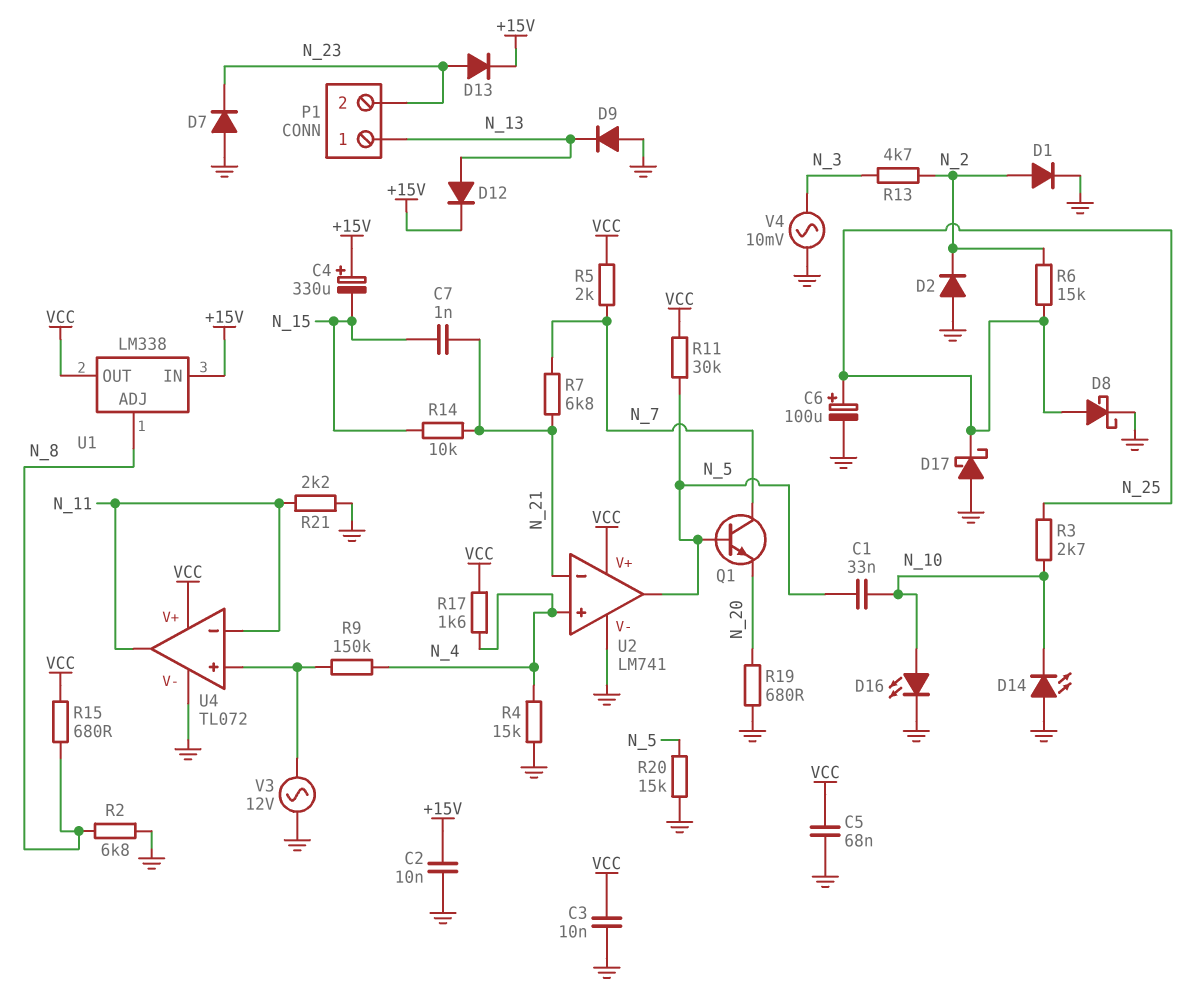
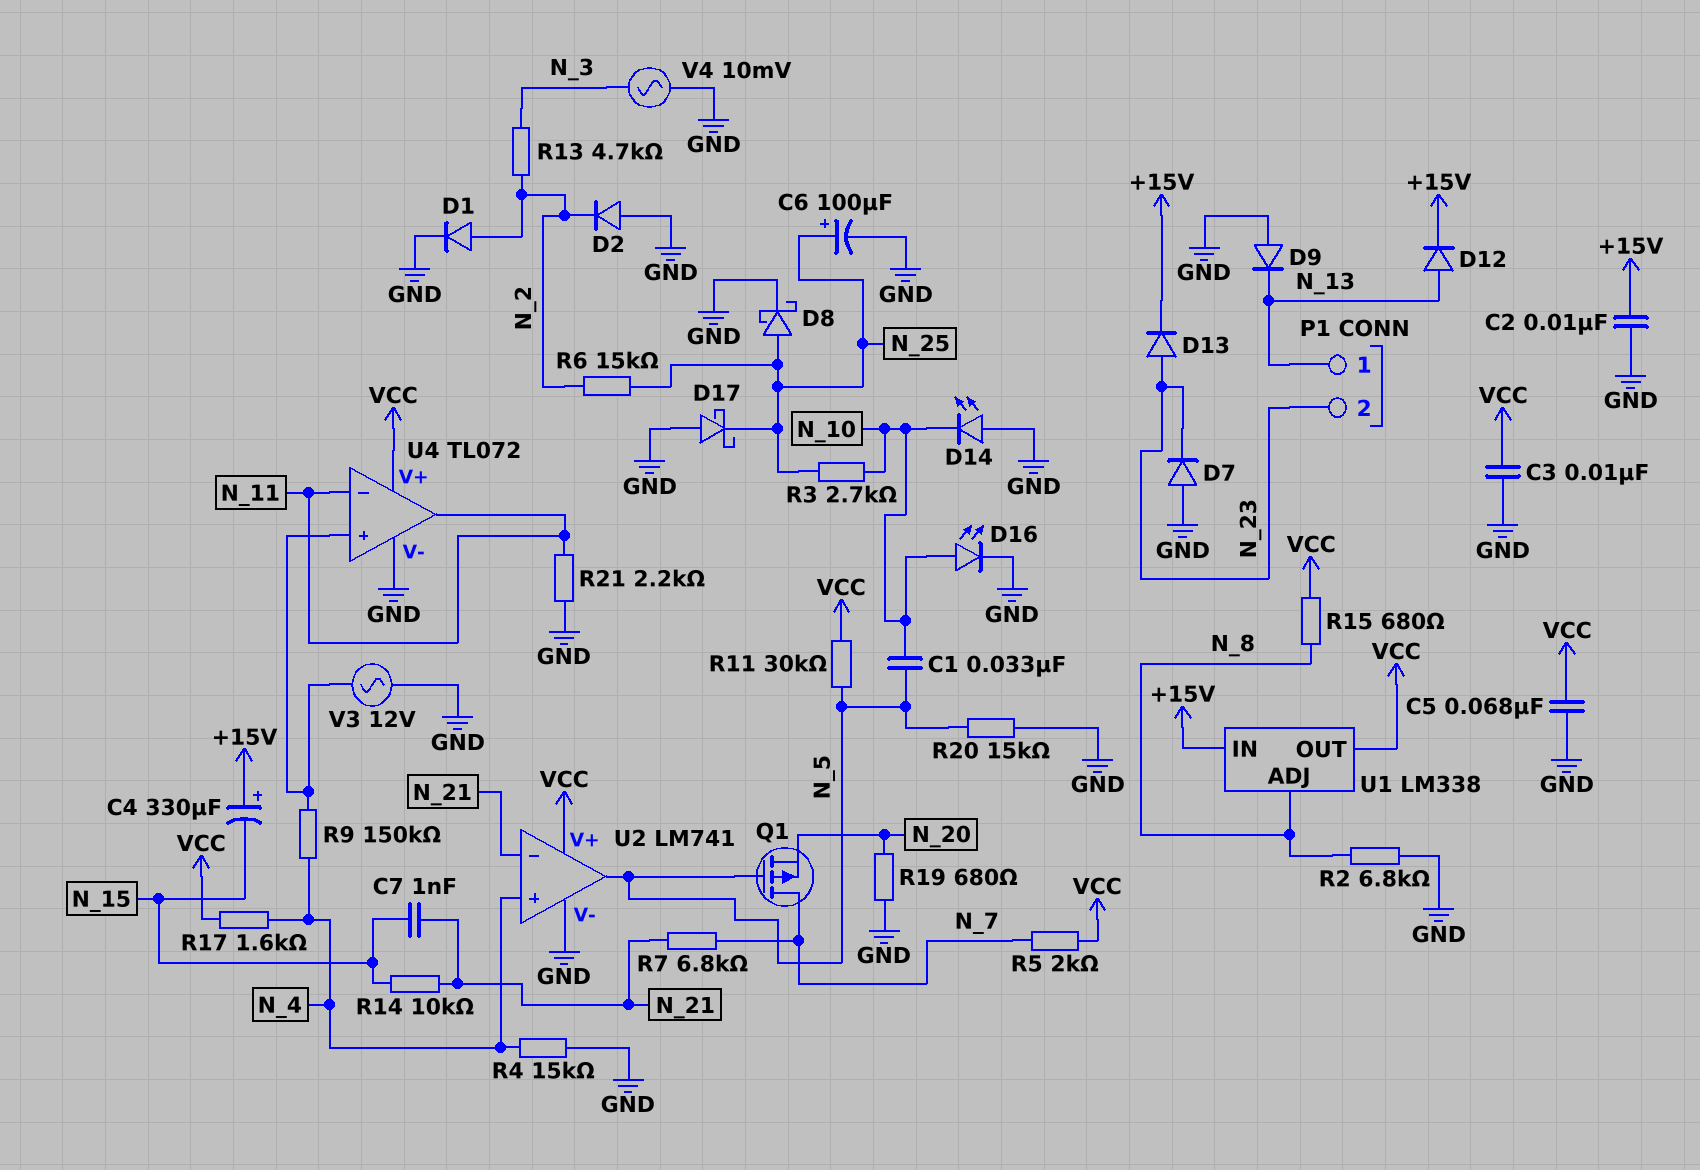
Q1: NPN (B N_5, C N_7, E N_20) -> PMOS (G N_5, D N_7, S N_20)

